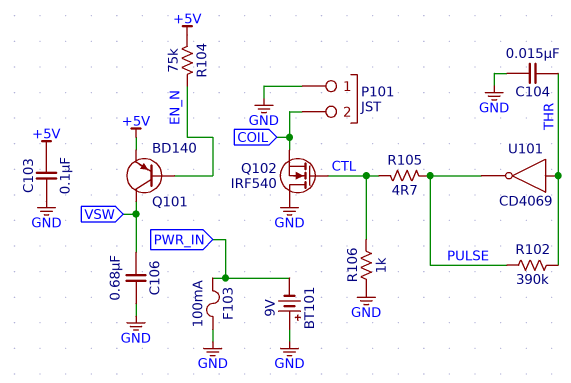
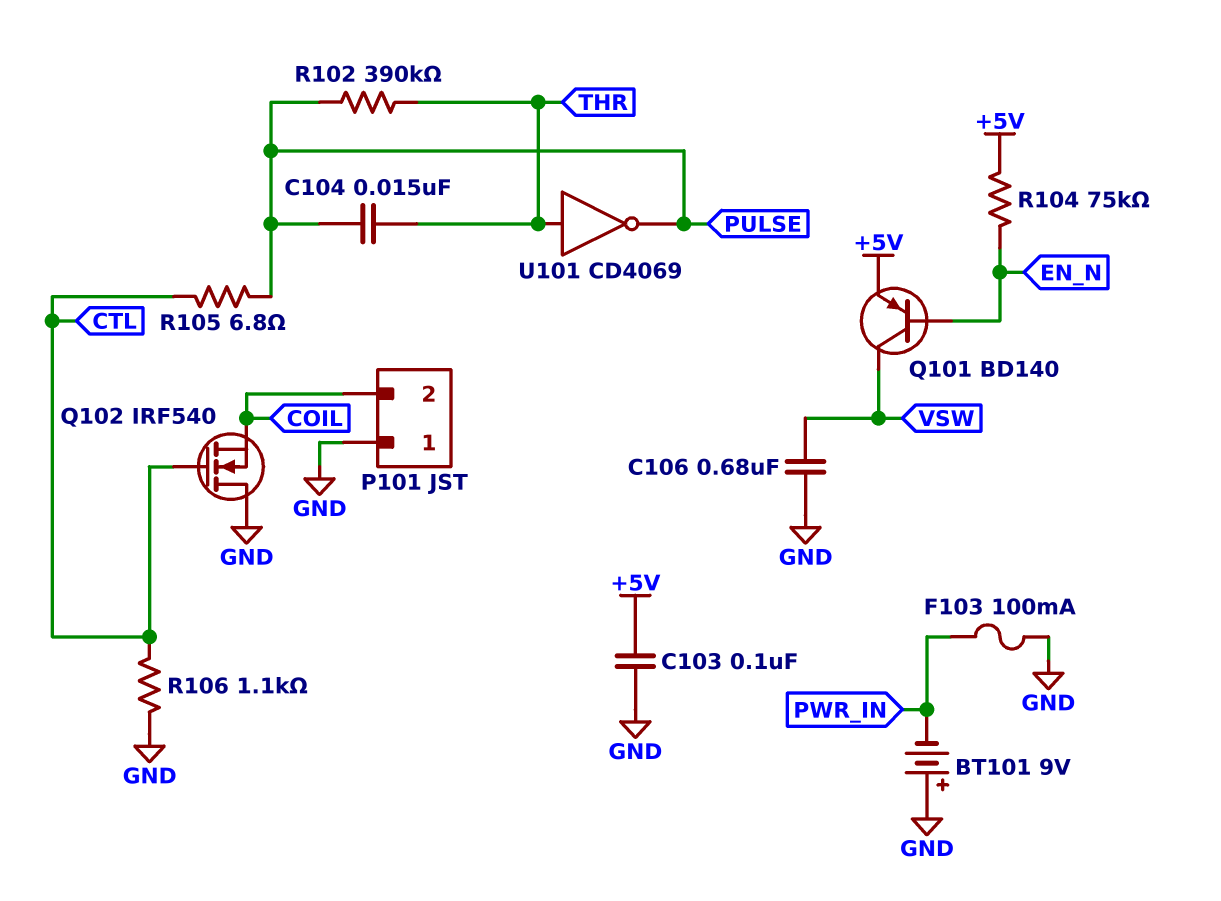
C104: 15nF (GND, THR) -> 15nF (PULSE, THR)
R105: 4.7 (CTL, PULSE) -> 6.8 (CTL, PULSE)
R106: 1k (CTL, GND) -> 1.1k (CTL, GND)

